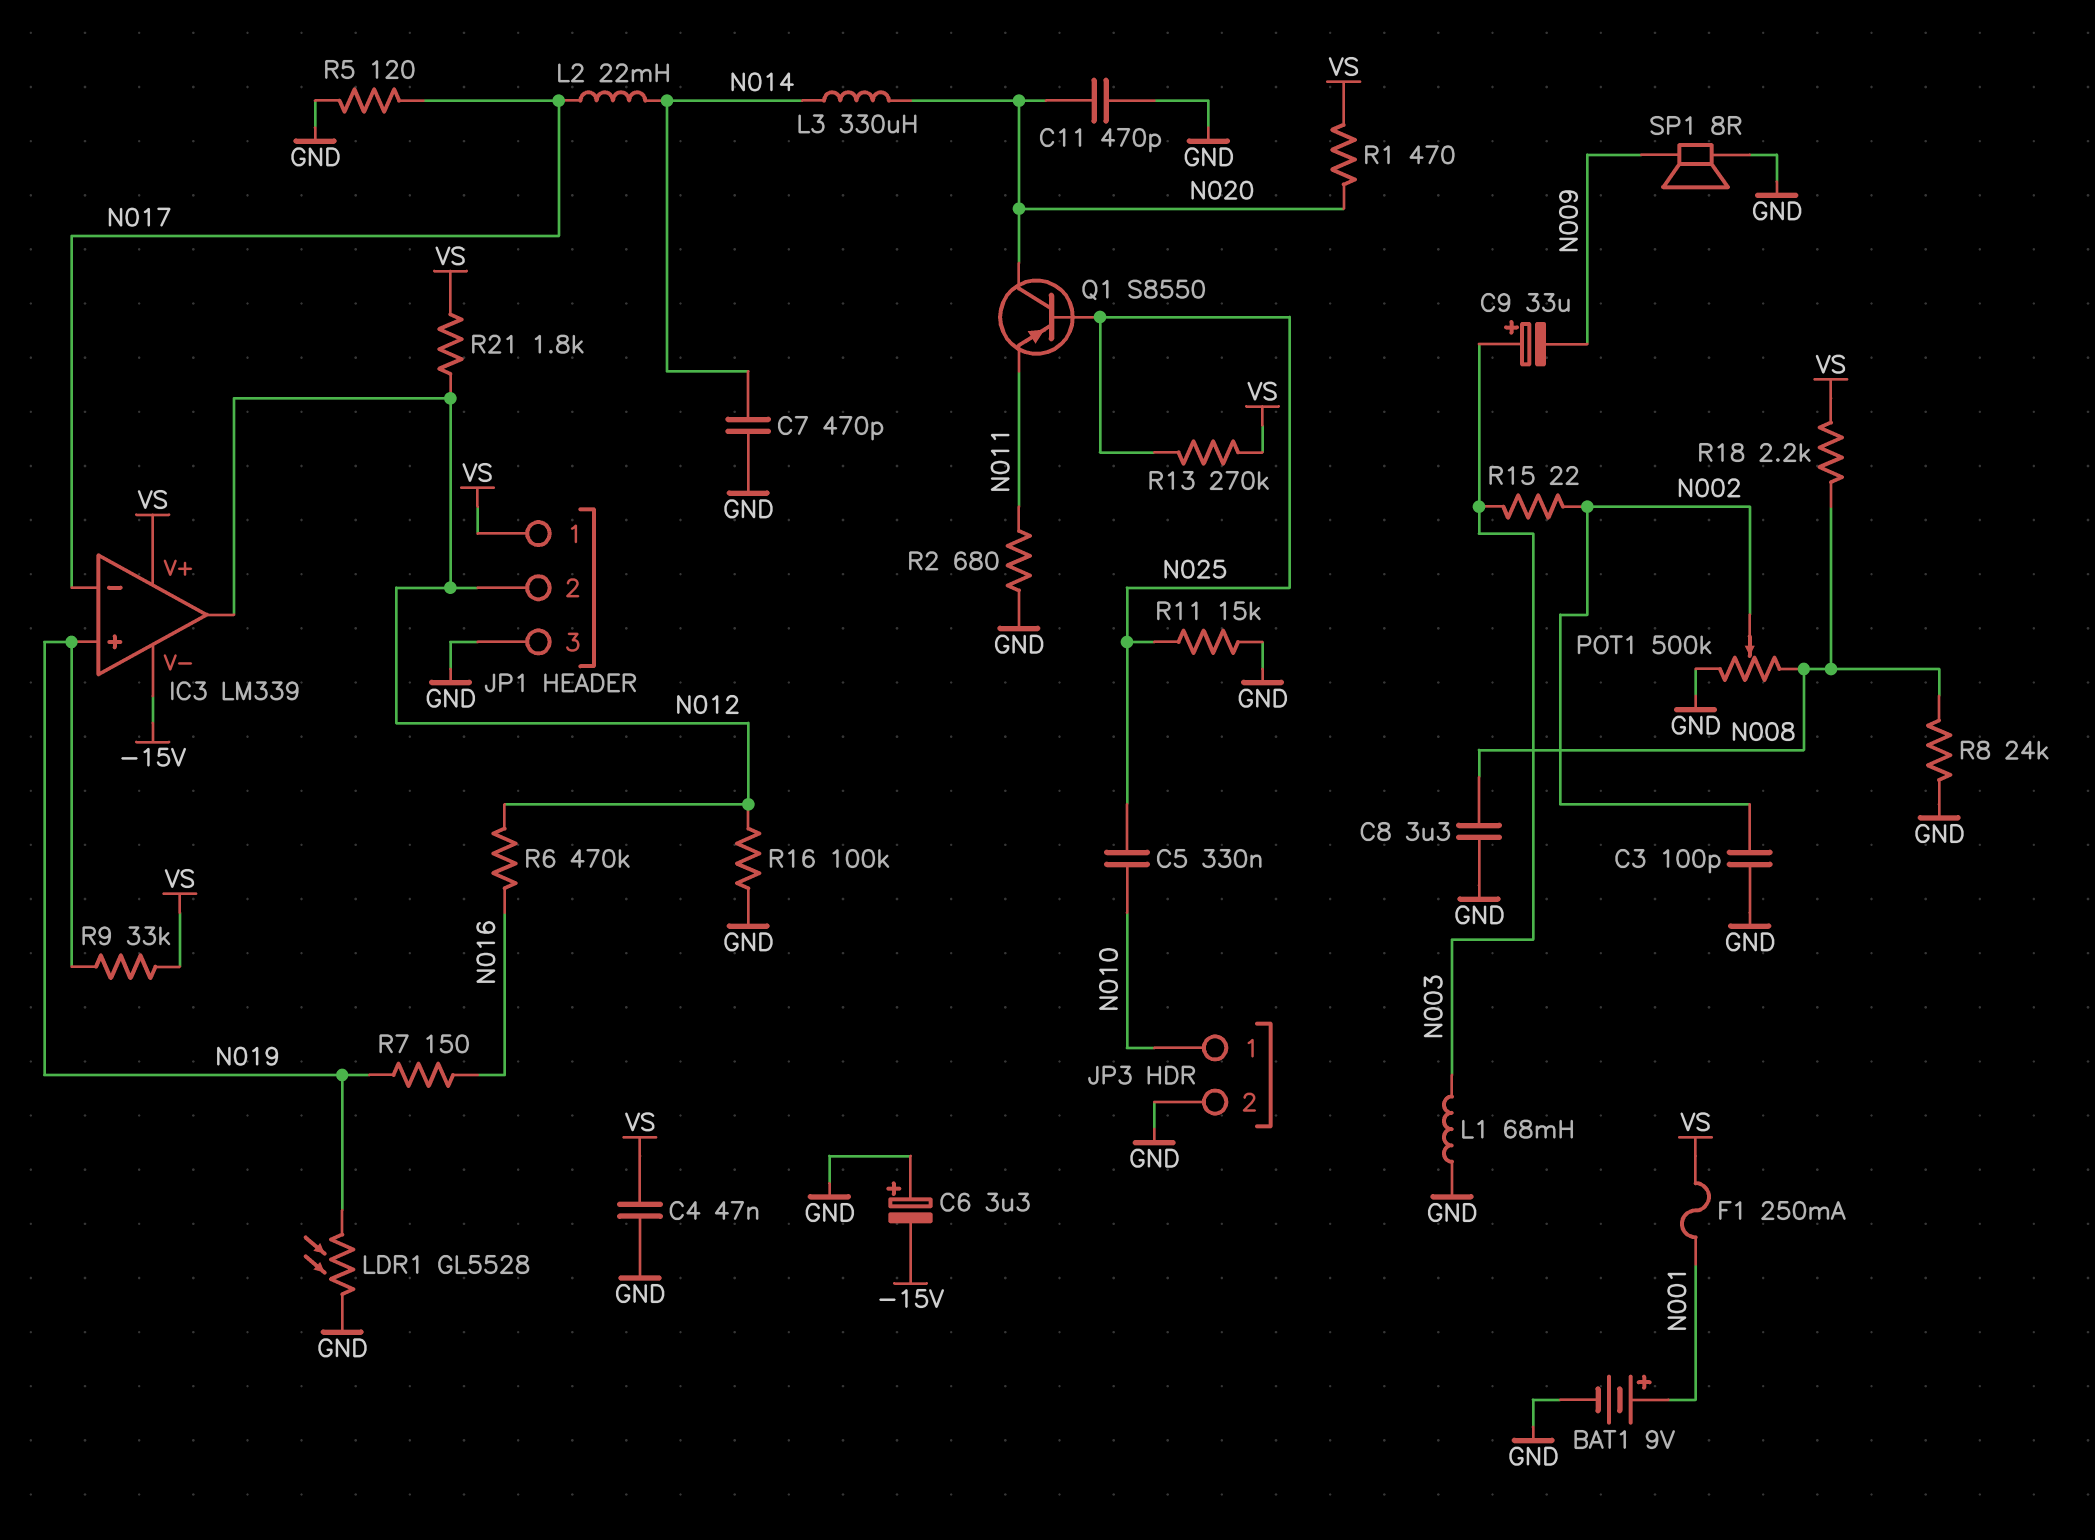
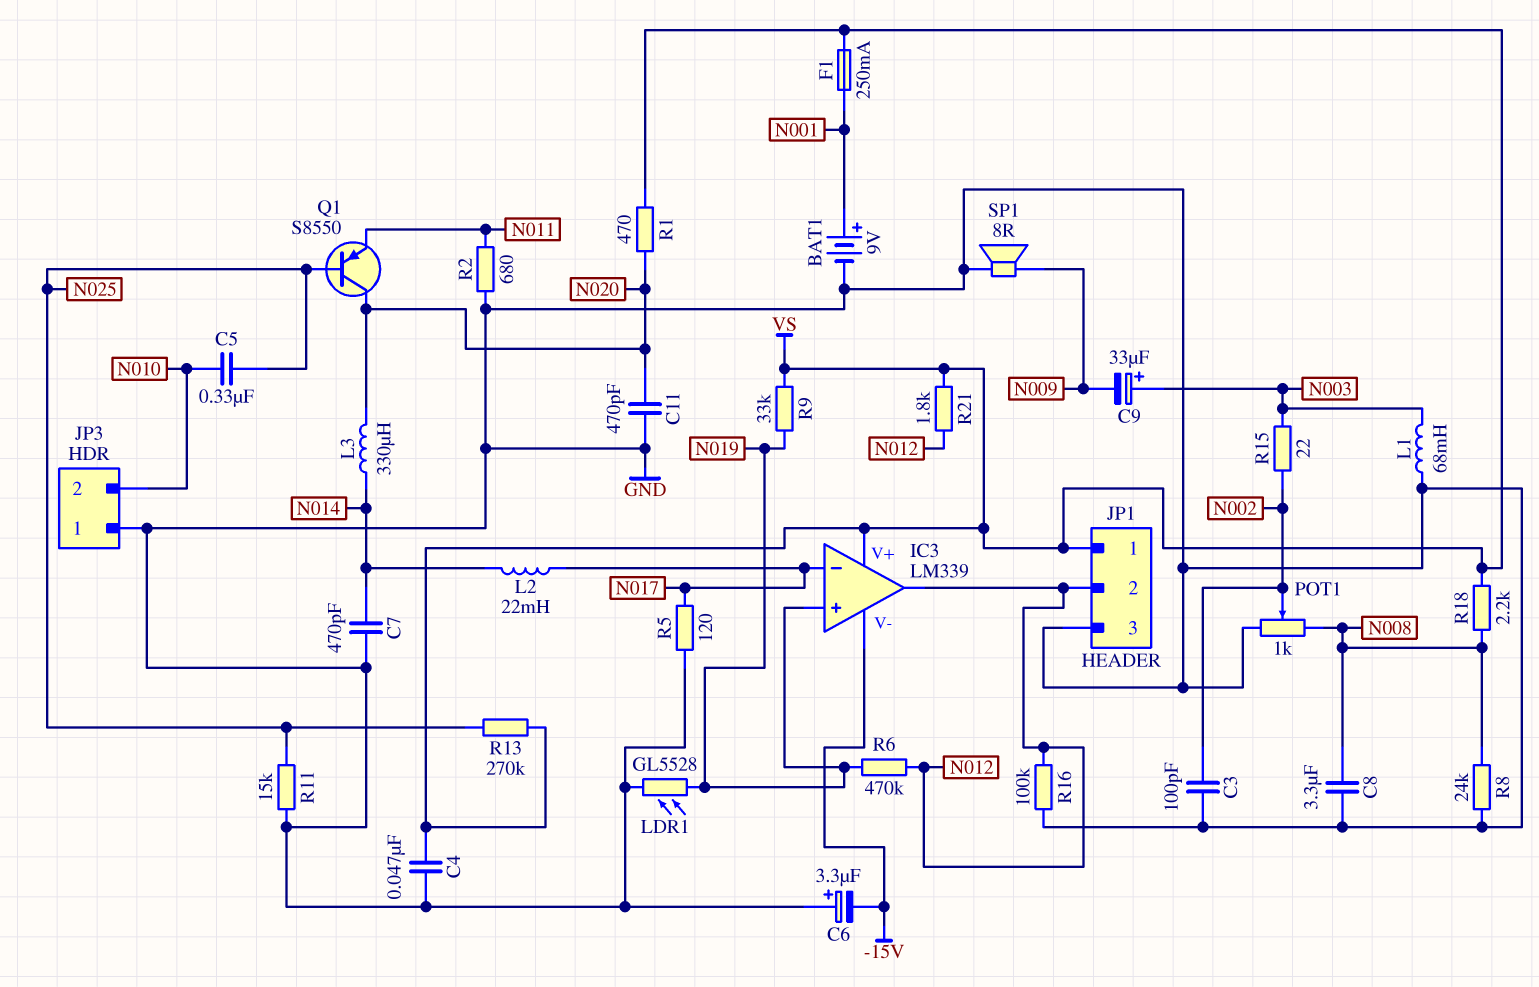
JP3 pin 1: N010 -> GND
JP3 pin 2: GND -> N010
POT1: 500k (GND, N008, wiper N002) -> 1k (GND, N008, wiper N002)
R6: 470k (N012, N016) -> 470k (N012, N019)
R7: 150 (N016, N019) -> none

